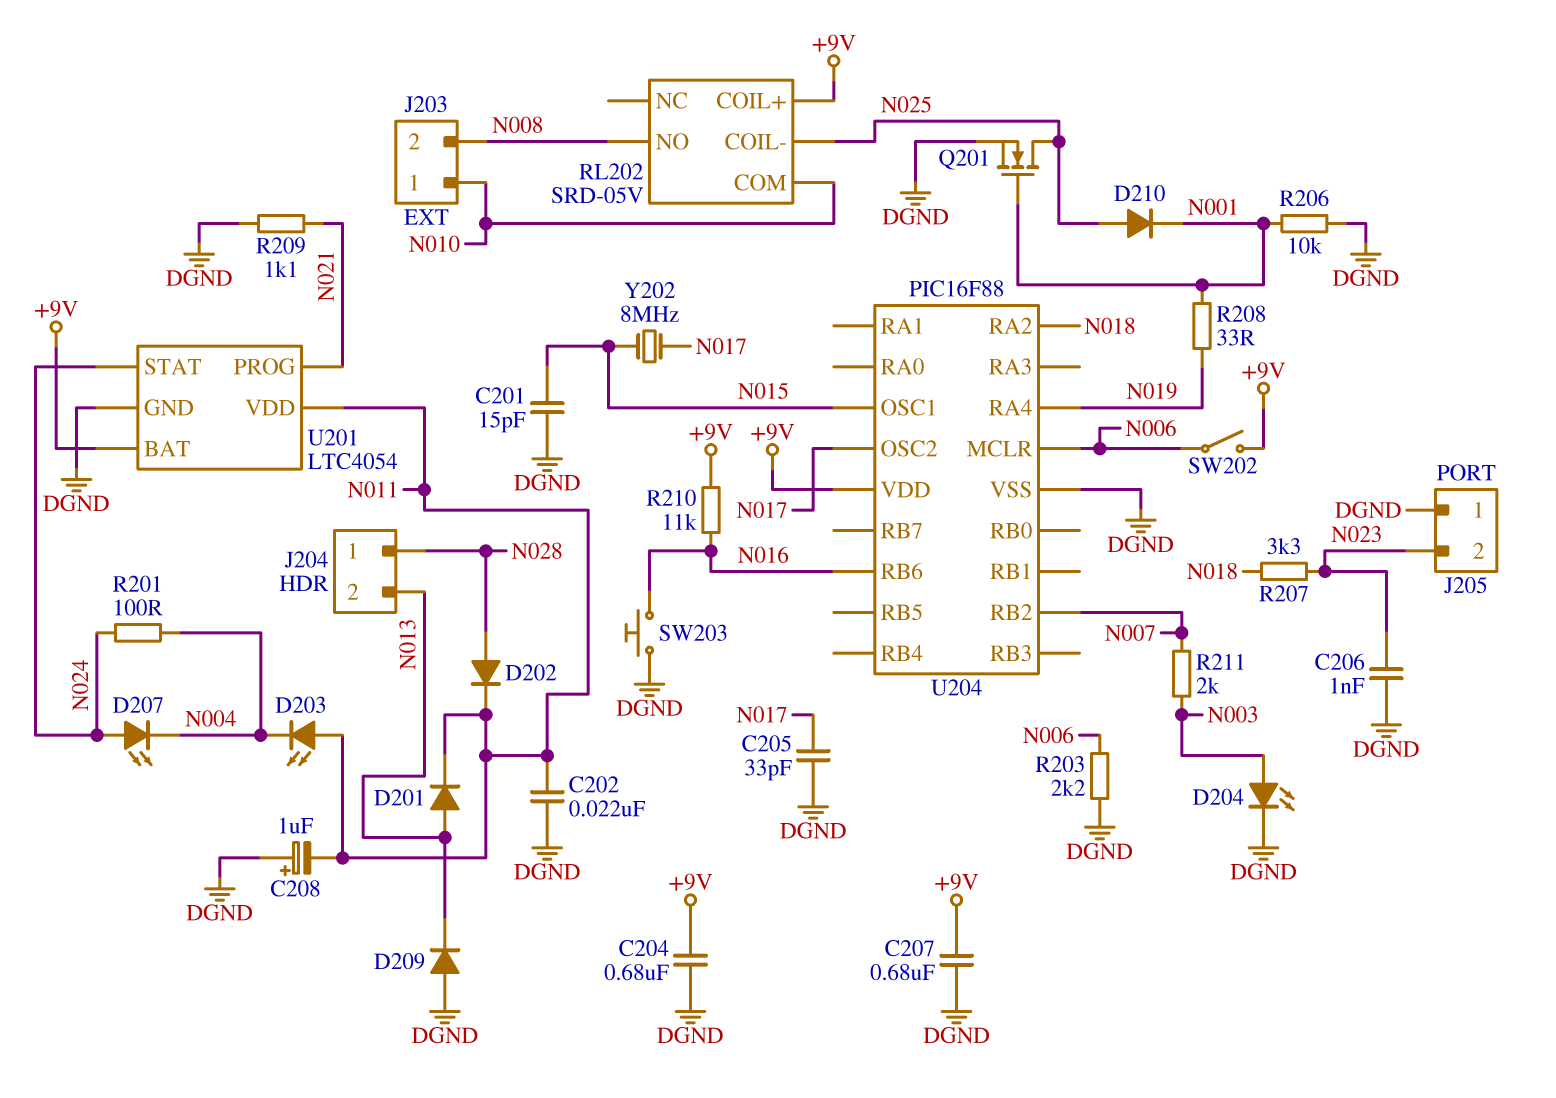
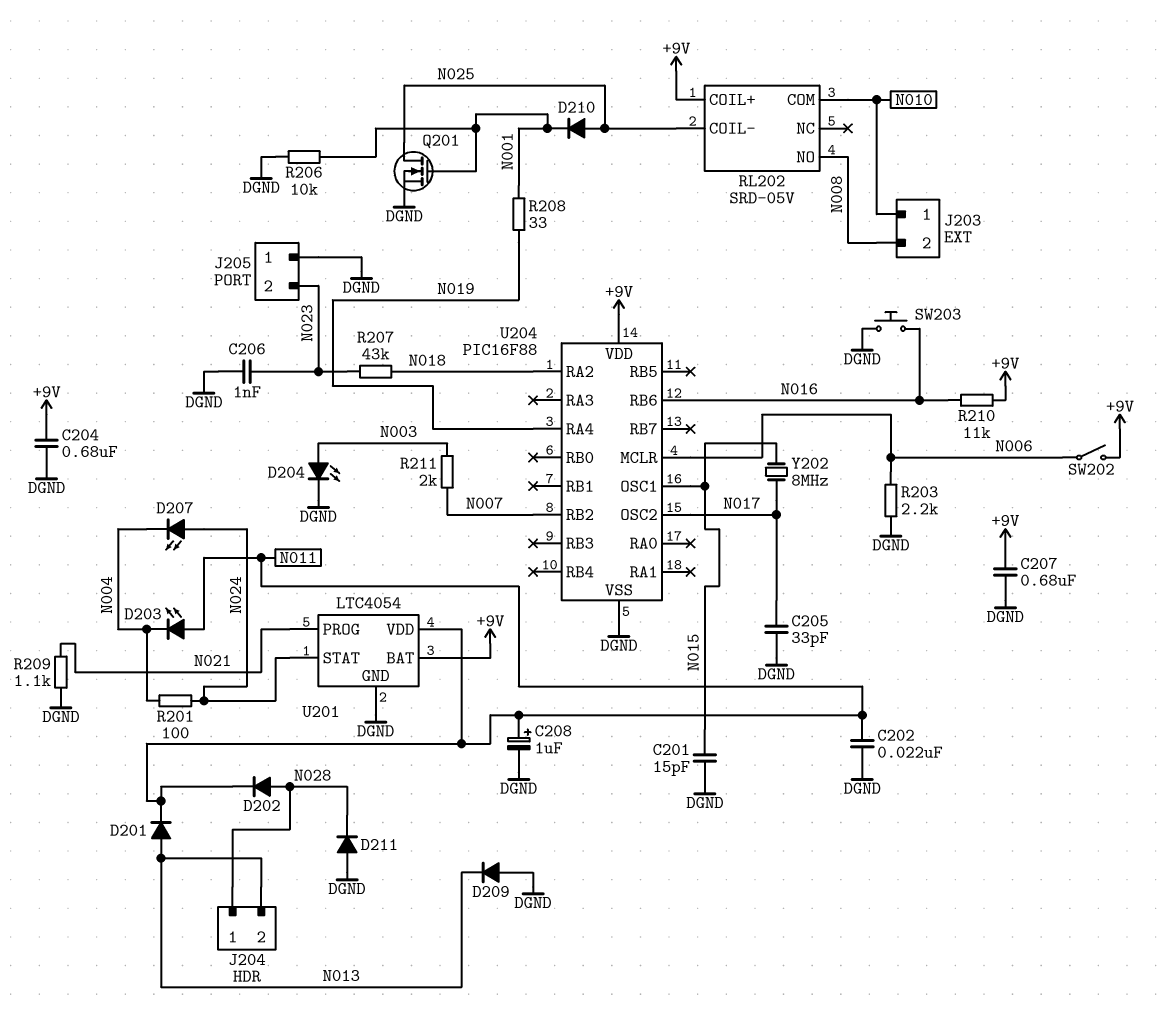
C208: 1uF (plus DGND, minus N011) -> 1uF (plus N011, minus DGND)
D211: none -> diode (A DGND, K N028)
R207: 3.3k (N018, N023) -> 43k (N018, N023)

